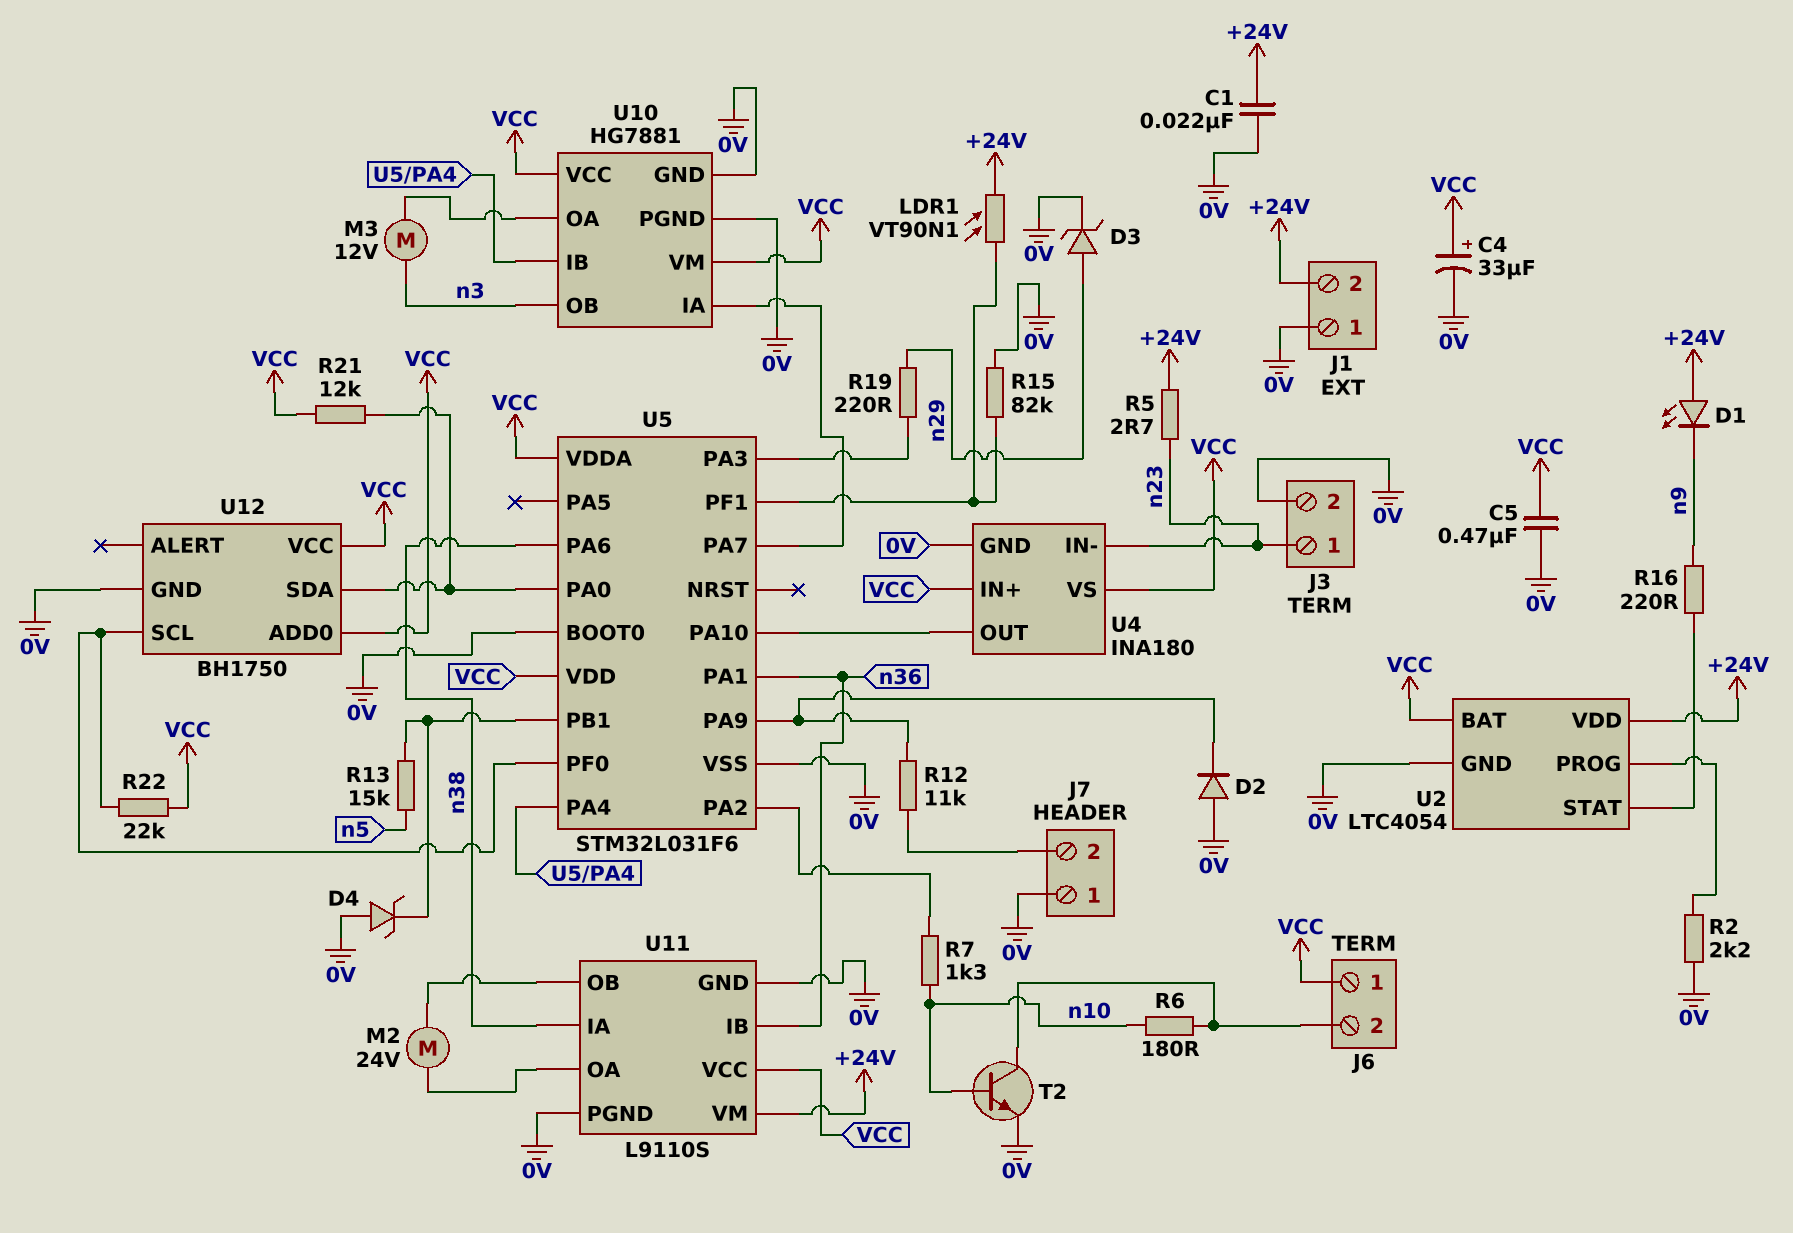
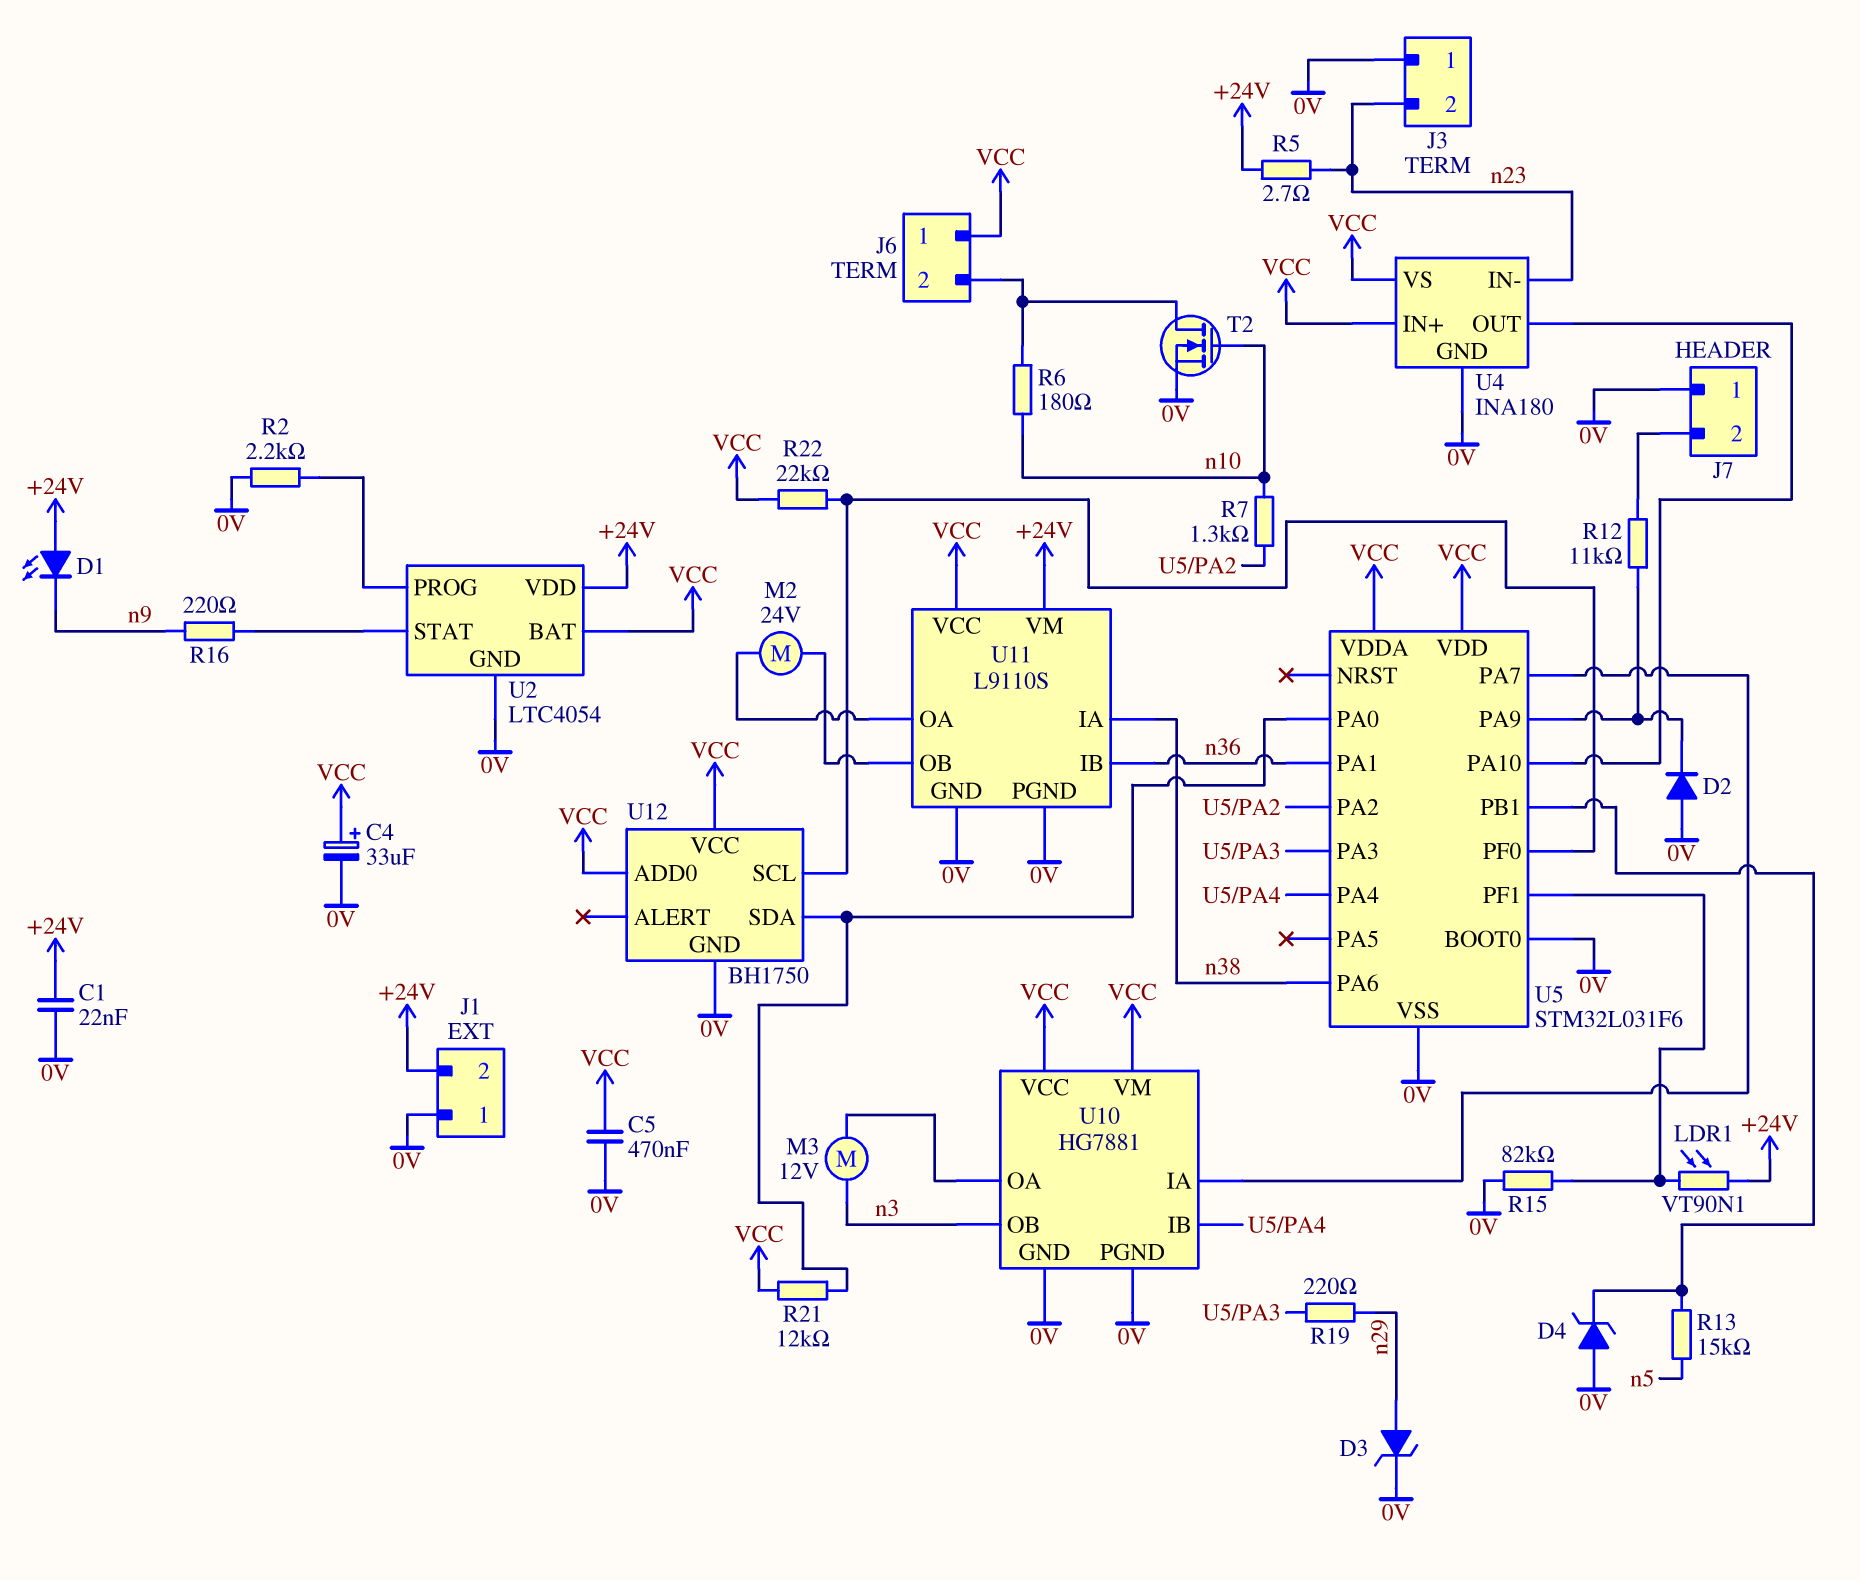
J3 pin 1: n23 -> 0V
J3 pin 2: 0V -> n23
T2: NPN (B n10, C J6/2, E 0V) -> NMOS (G n10, D J6/2, S 0V)

